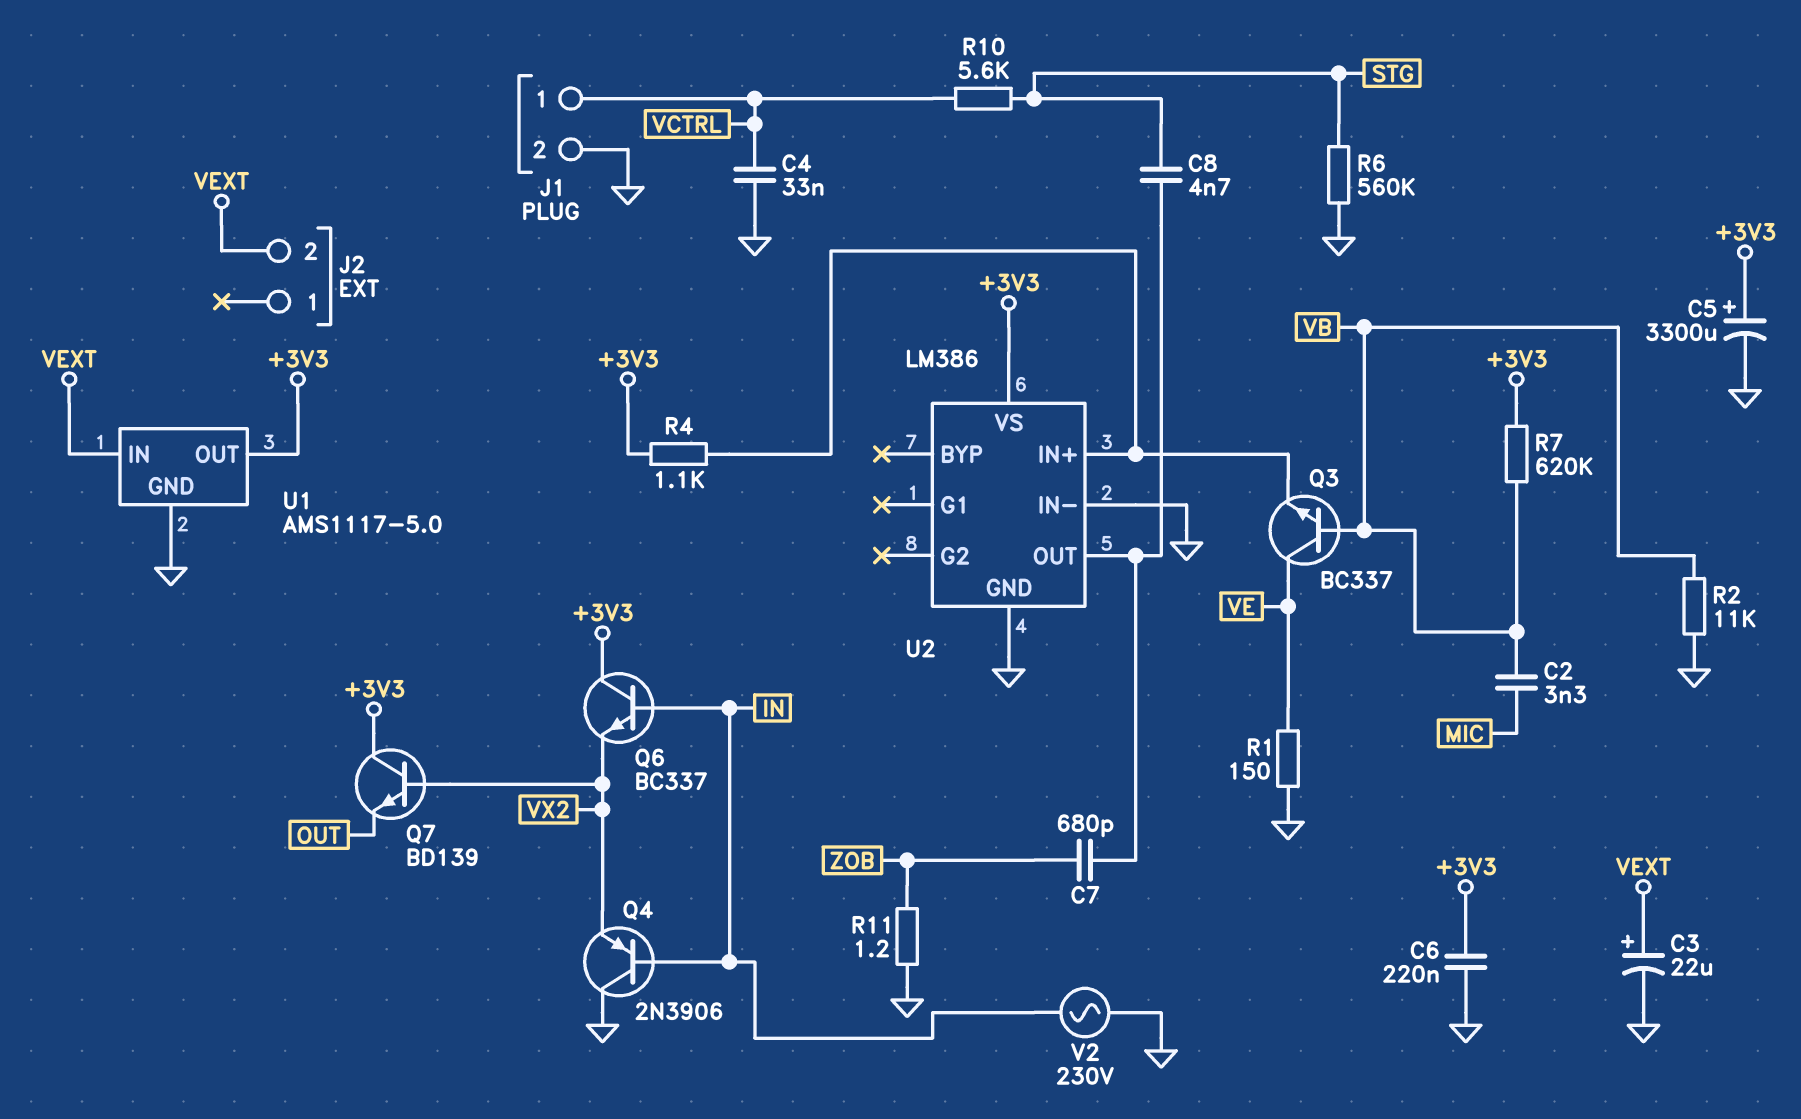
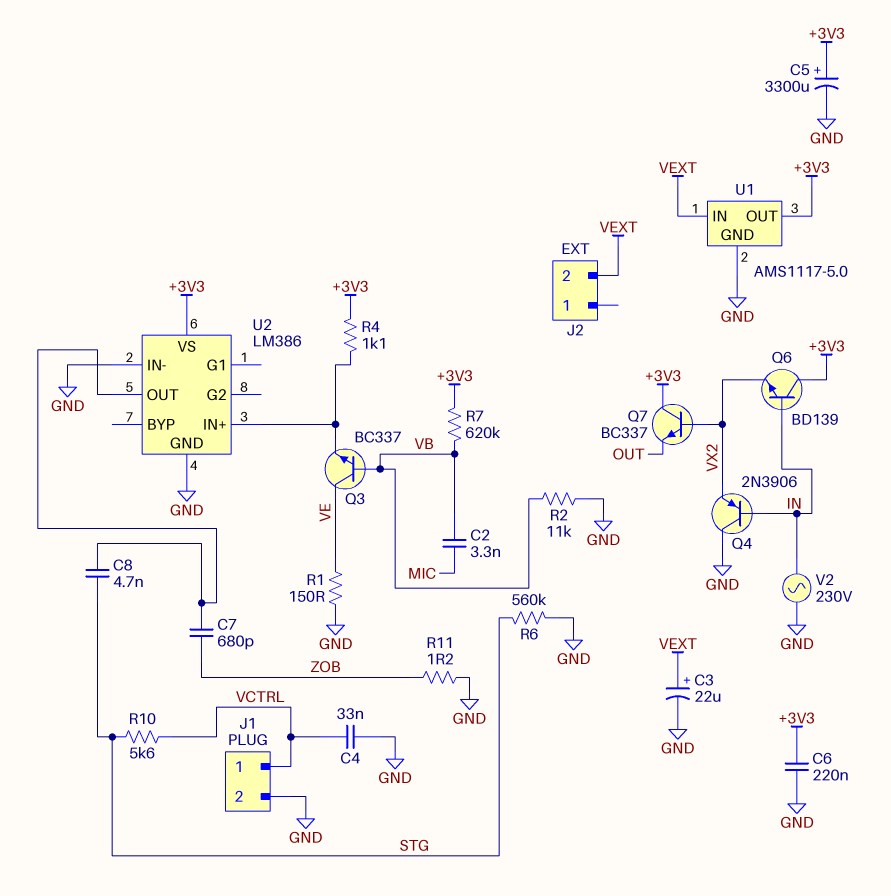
Q6: NPN BC337 (B IN, C +3V3, E VX2) -> NPN BD139 (B IN, C +3V3, E VX2)
Q7: NPN BD139 (B VX2, C +3V3, E OUT) -> NPN BC337 (B VX2, C +3V3, E OUT)

